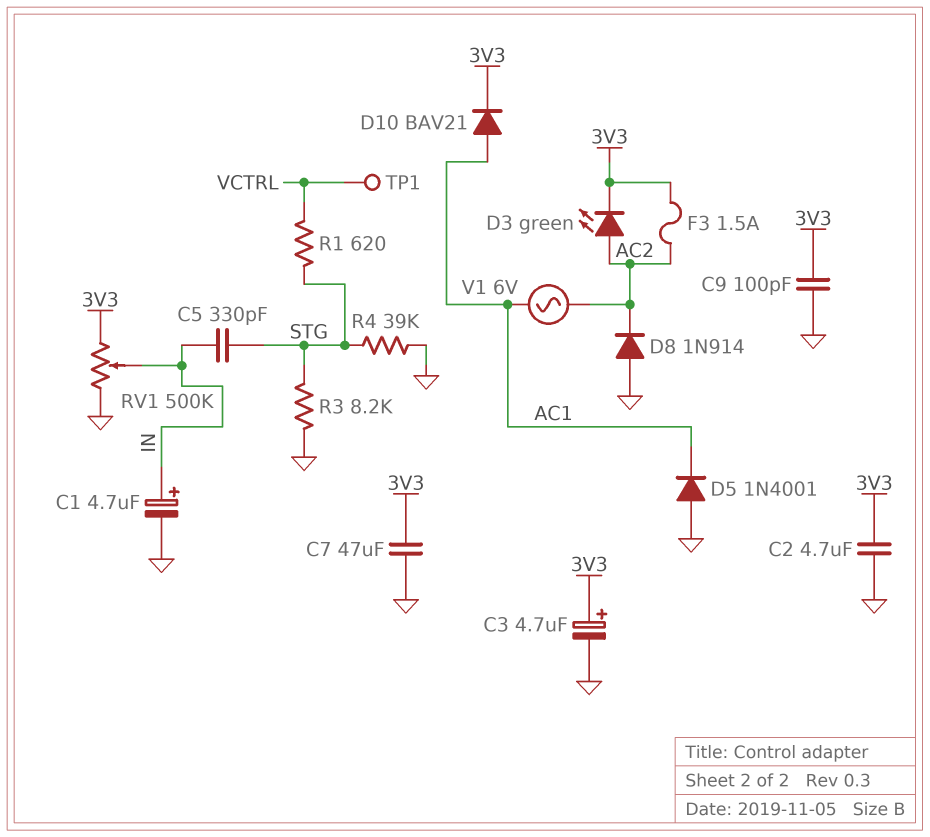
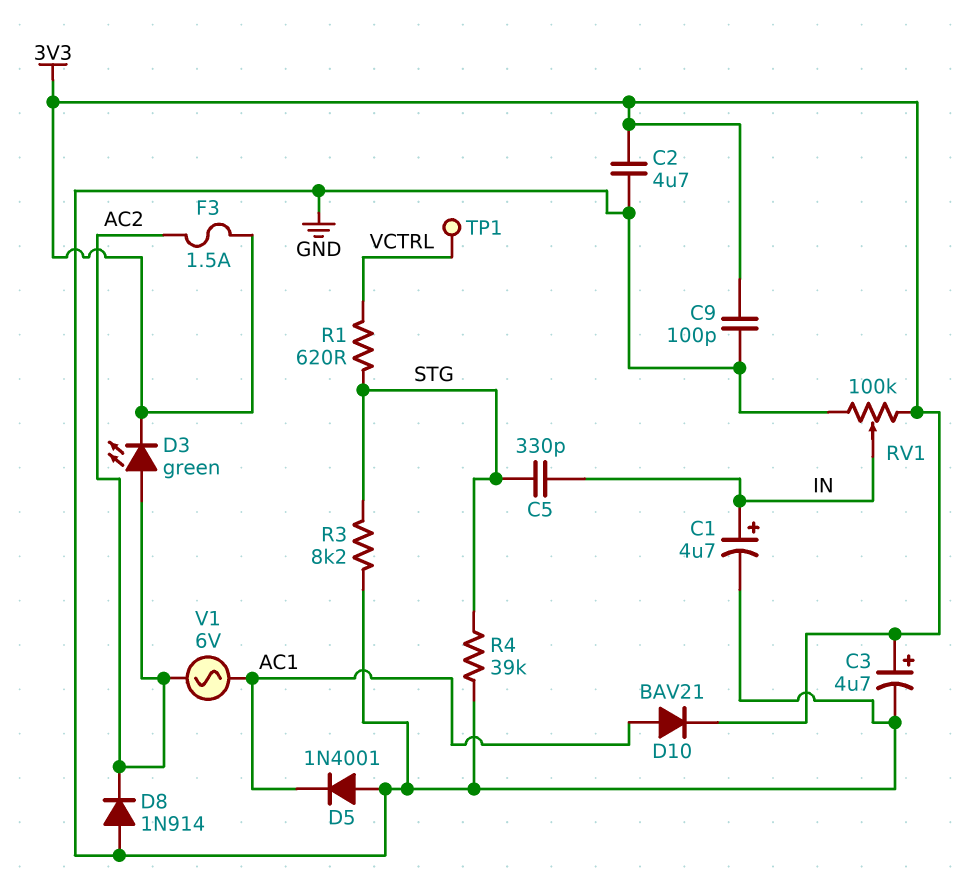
C7: 47uF (3V3, GND) -> none
RV1: 500k (3V3, GND, wiper IN) -> 100k (3V3, GND, wiper IN)

